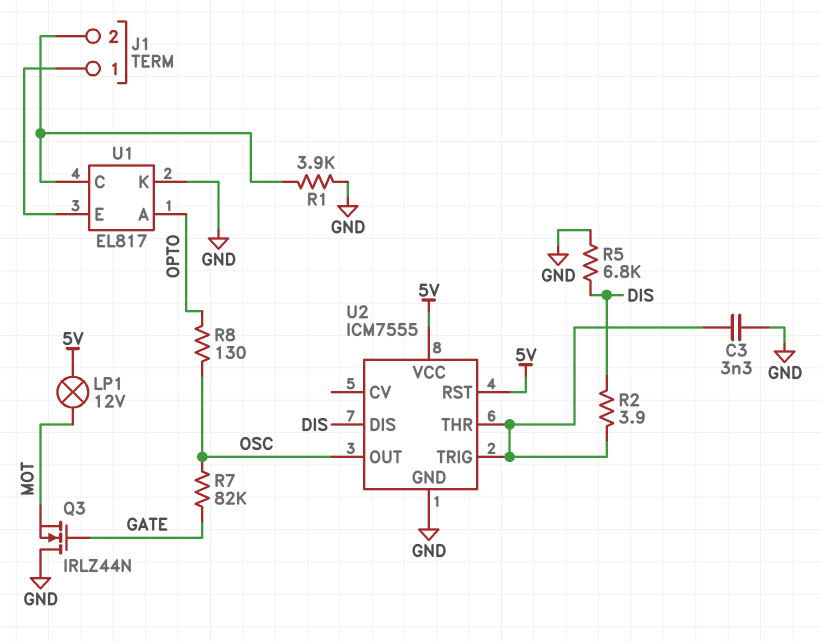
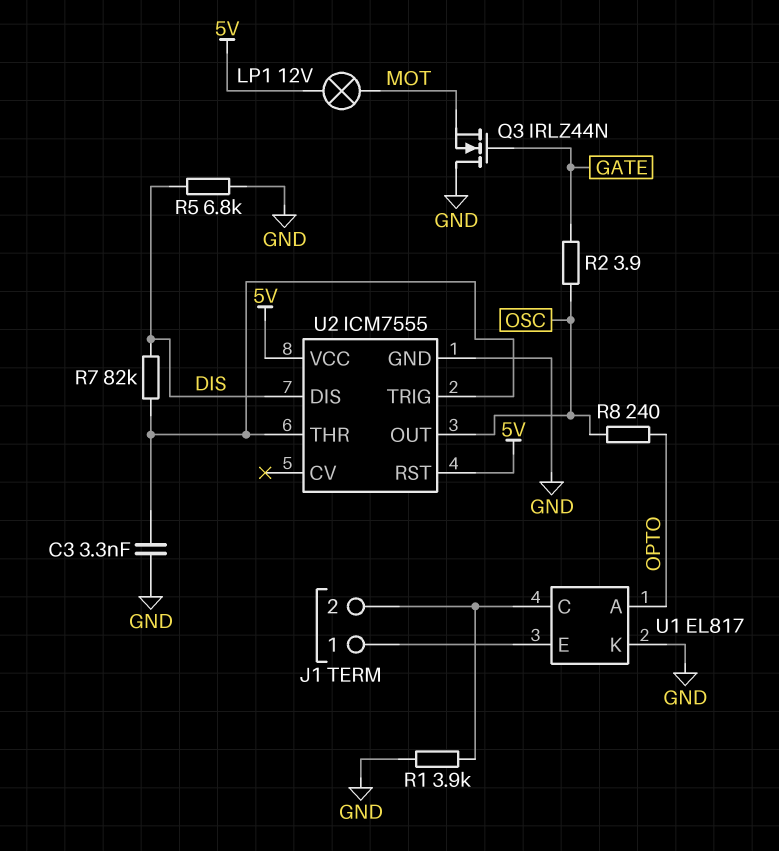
R2: 3.9 (DIS, U2/THR) -> 3.9 (GATE, OSC)
R7: 82k (GATE, OSC) -> 82k (DIS, U2/THR)
R8: 130 (OPTO, OSC) -> 240 (OPTO, OSC)

